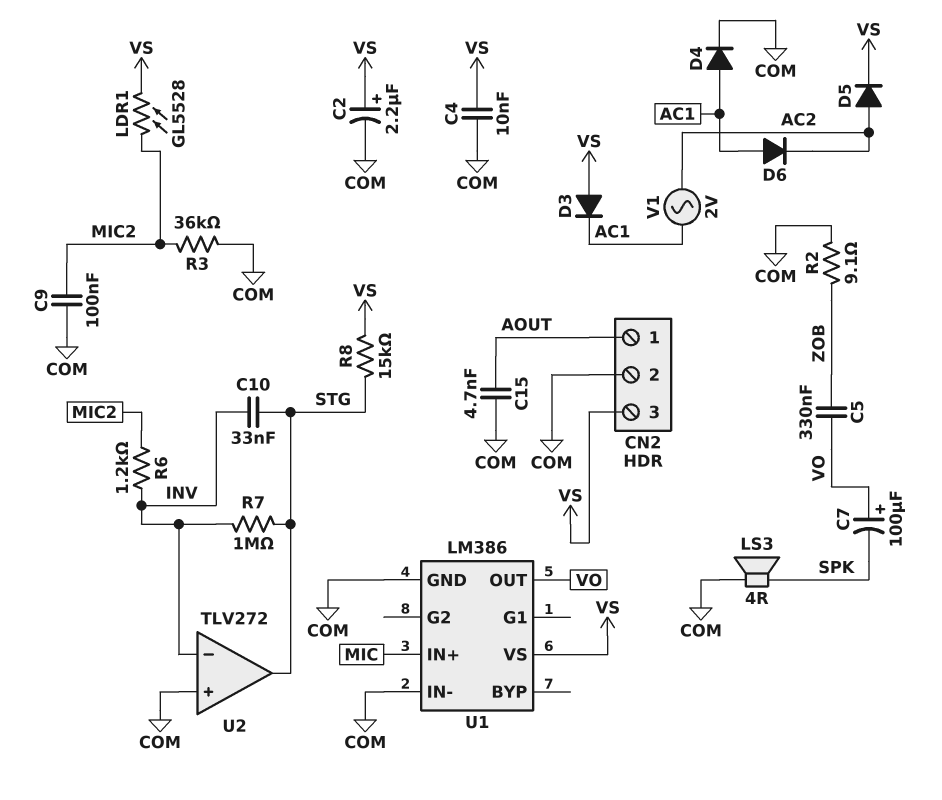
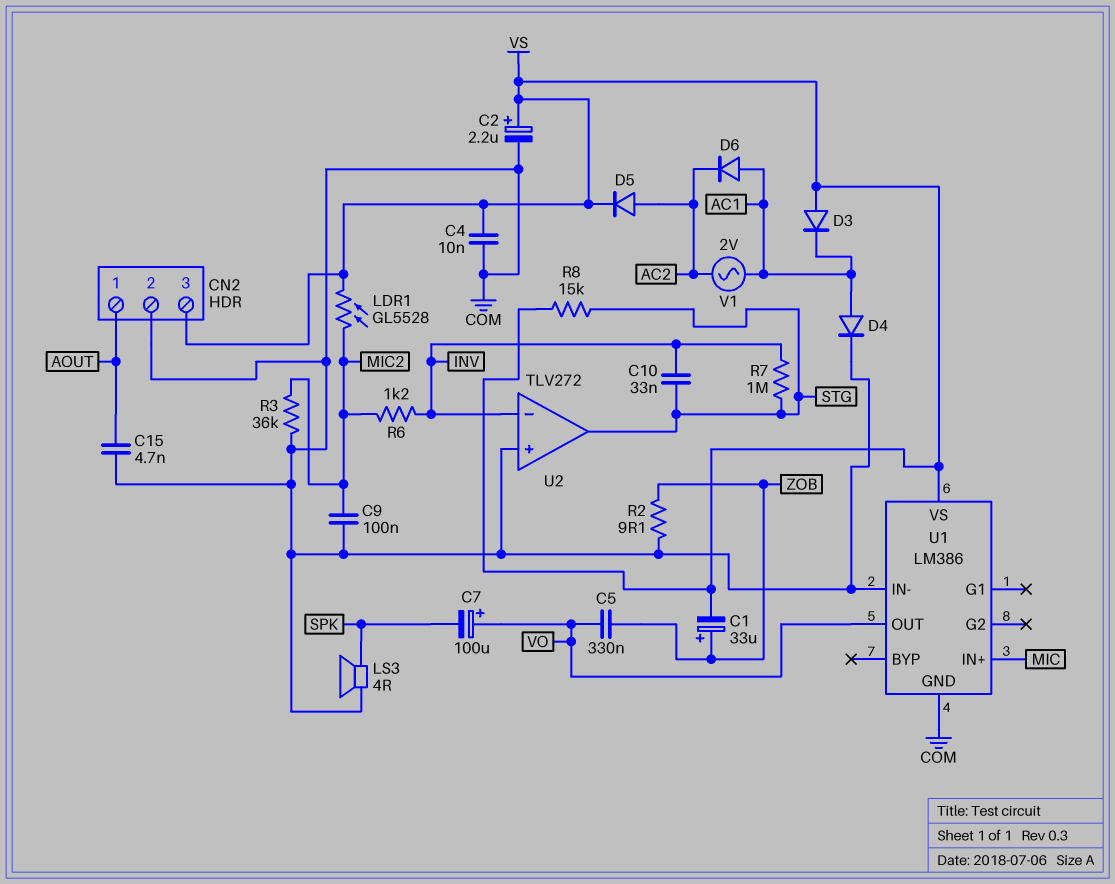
C1: none -> 33uF (plus ZOB, minus VS)

